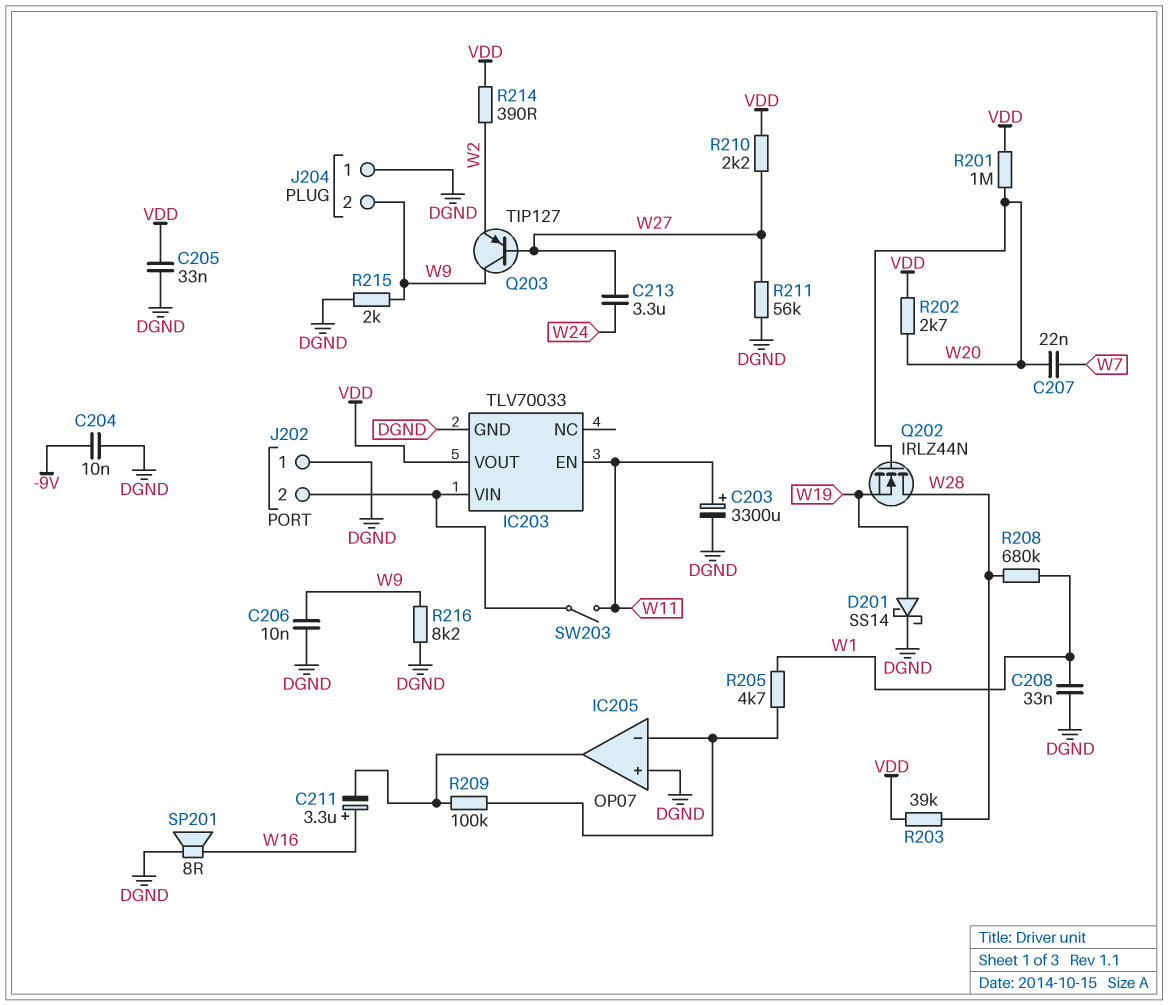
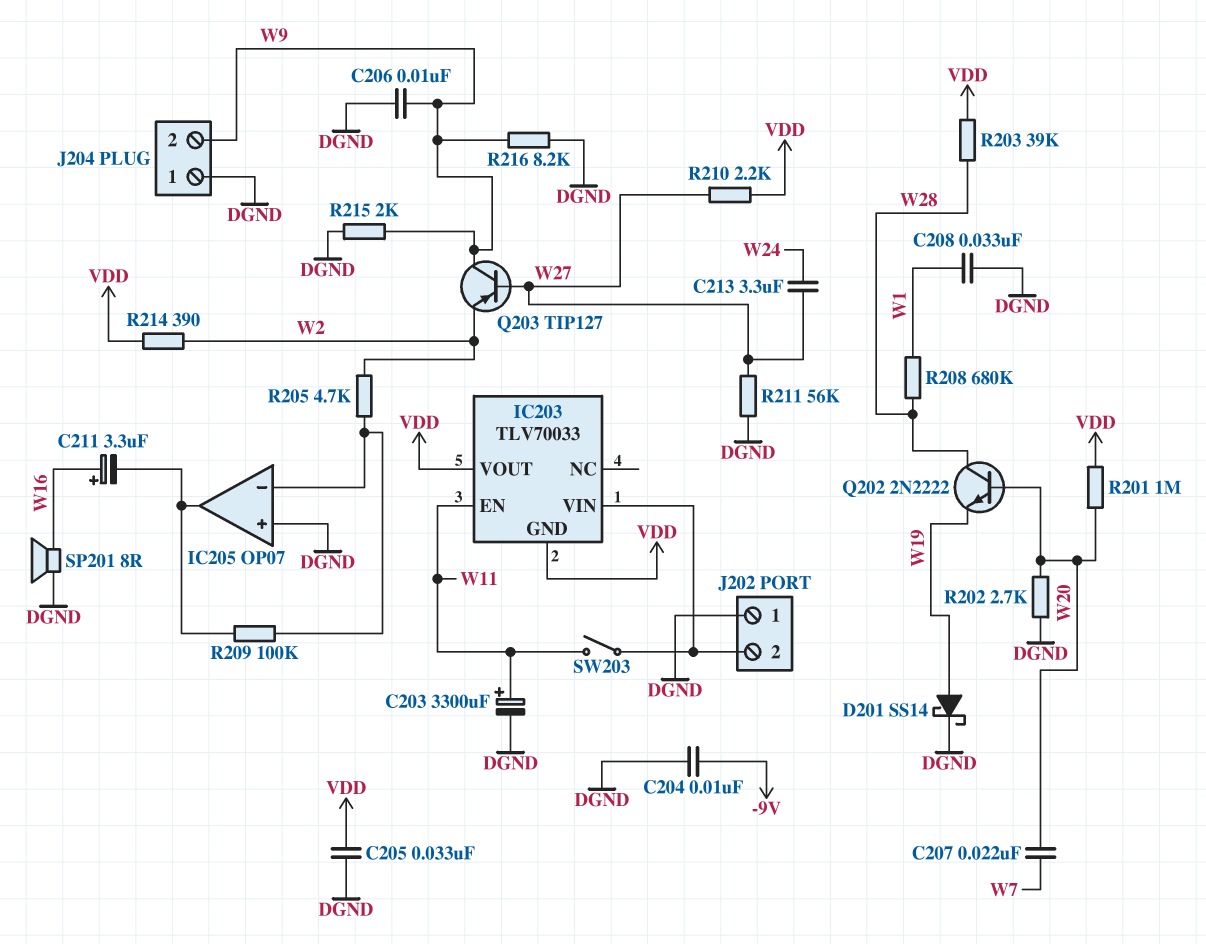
IC203 pin GND: DGND -> VDD
Q202: NMOS IRLZ44N (G W20, D W28, S W19) -> NPN 2N2222 (B W20, C W28, E W19)
R202: 2.7k (VDD, W20) -> 2.7k (DGND, W20)
R205: 4.7k (IC205/in-, W1) -> 4.7k (IC205/in-, W2)

